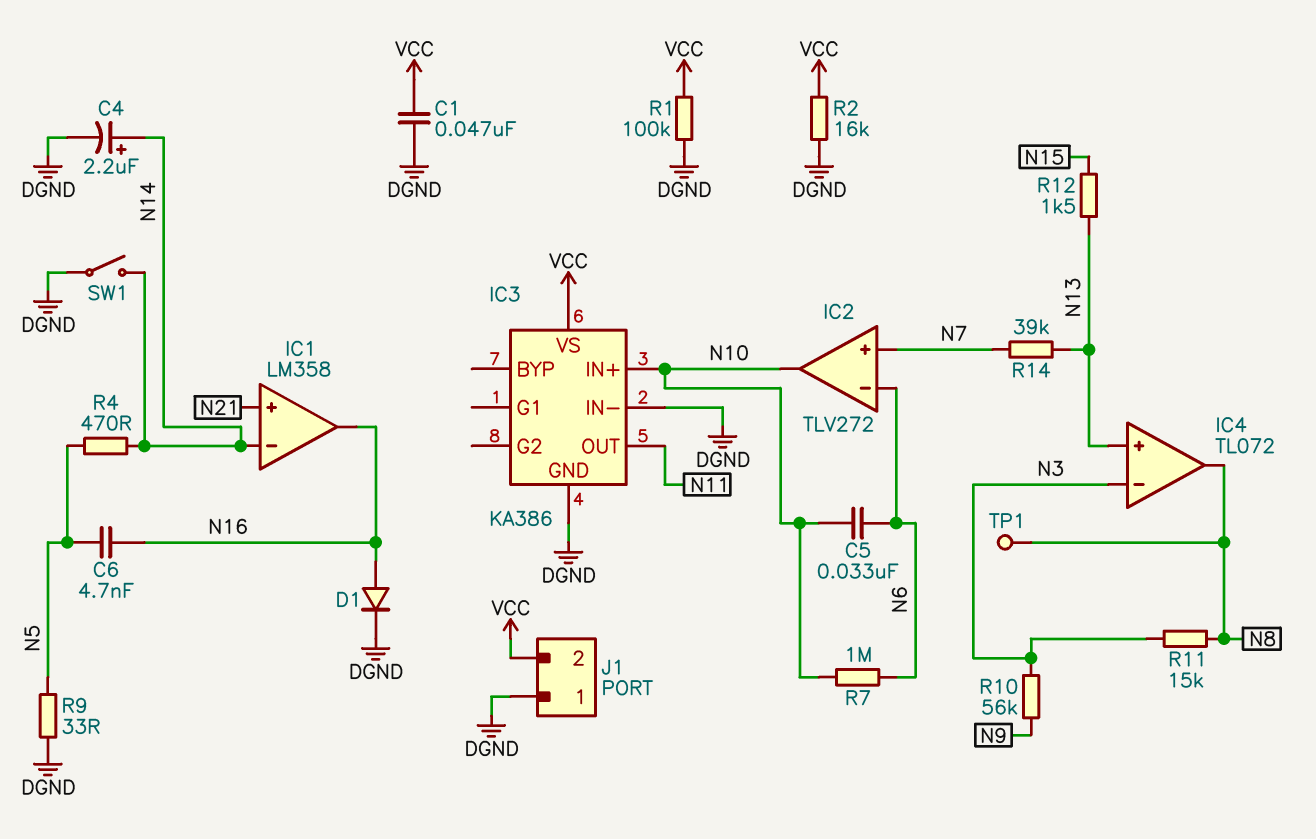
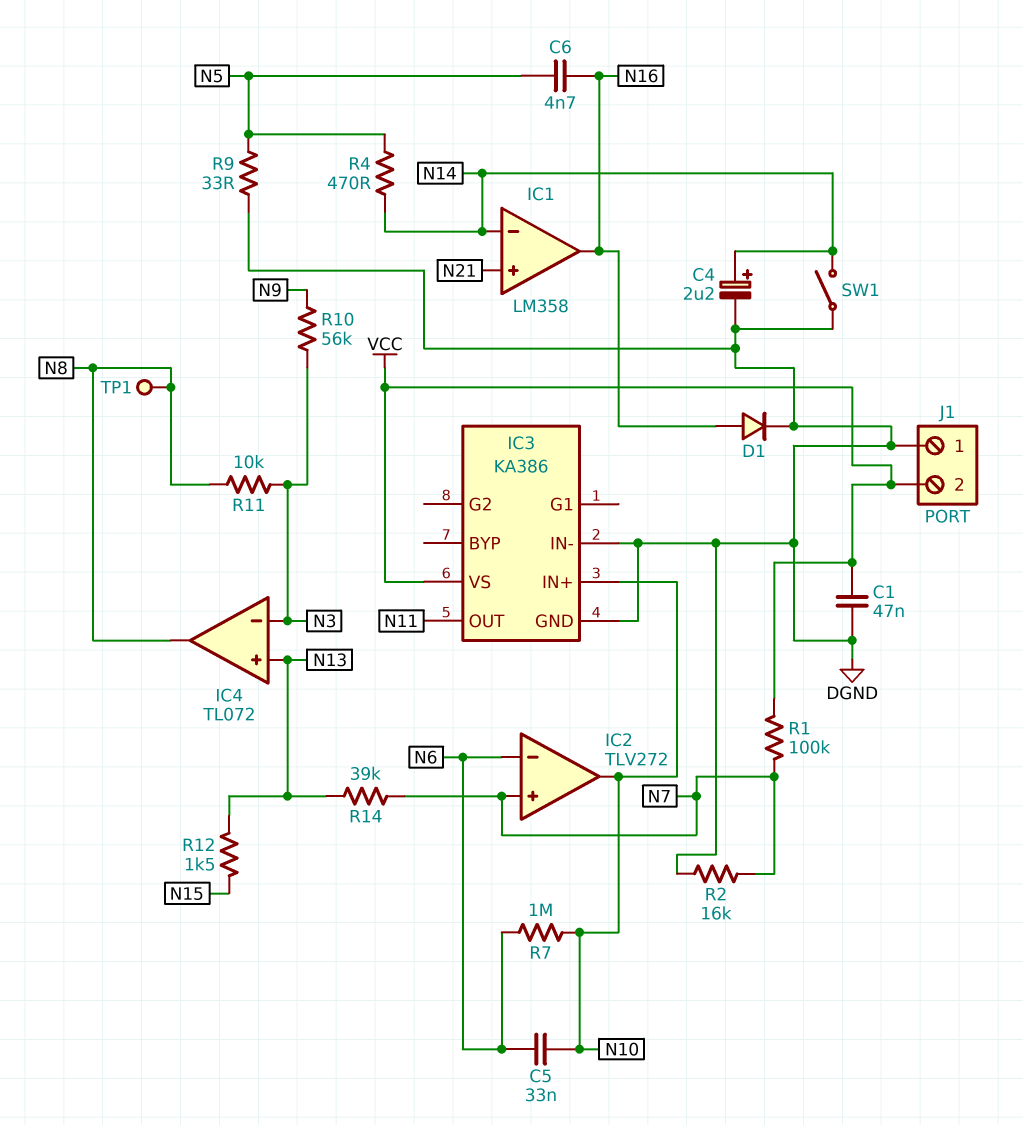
R1: 100k (DGND, VCC) -> 100k (N7, VCC)
R2: 16k (DGND, VCC) -> 16k (DGND, N7)
R11: 15k (N3, N8) -> 10k (N3, N8)

